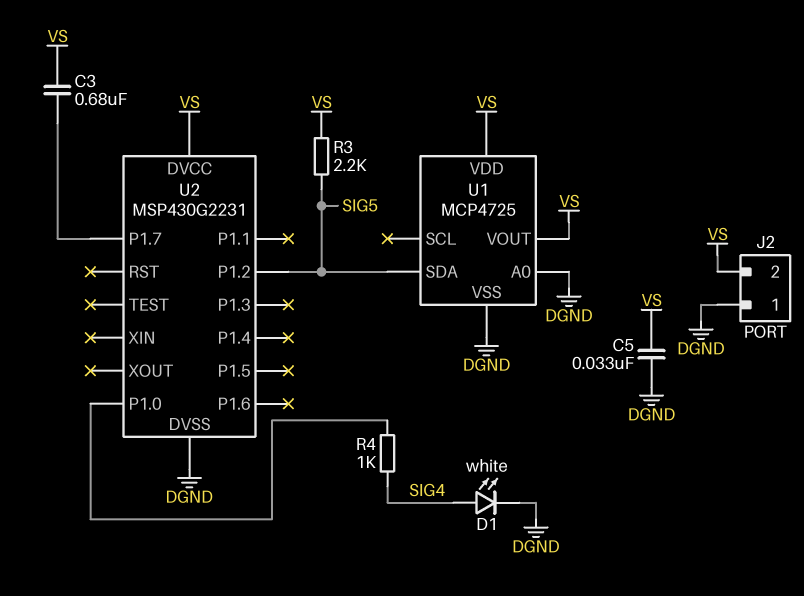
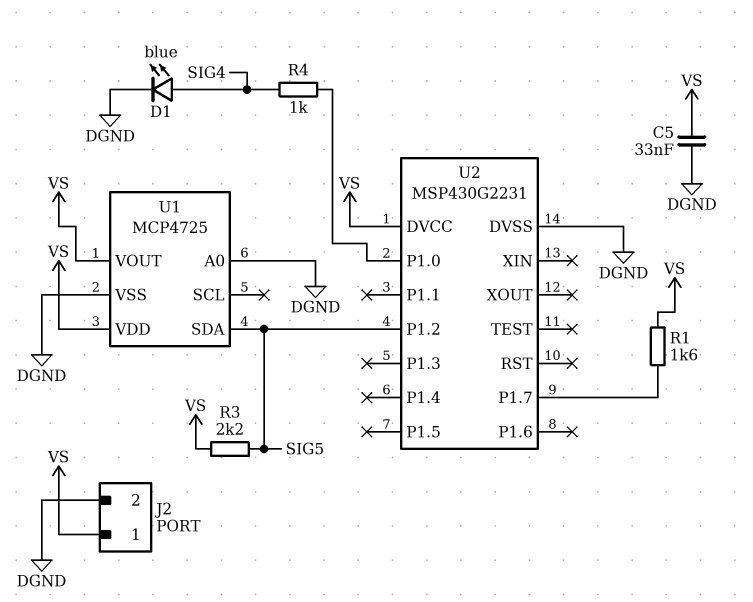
C3: 680nF (U2/P1.7, VS) -> none
D1: LED white (A SIG4, K DGND) -> LED blue (A SIG4, K DGND)
J2 pin 1: DGND -> VS
J2 pin 2: VS -> DGND
R1: none -> 1.6k (U2/P1.7, VS)

